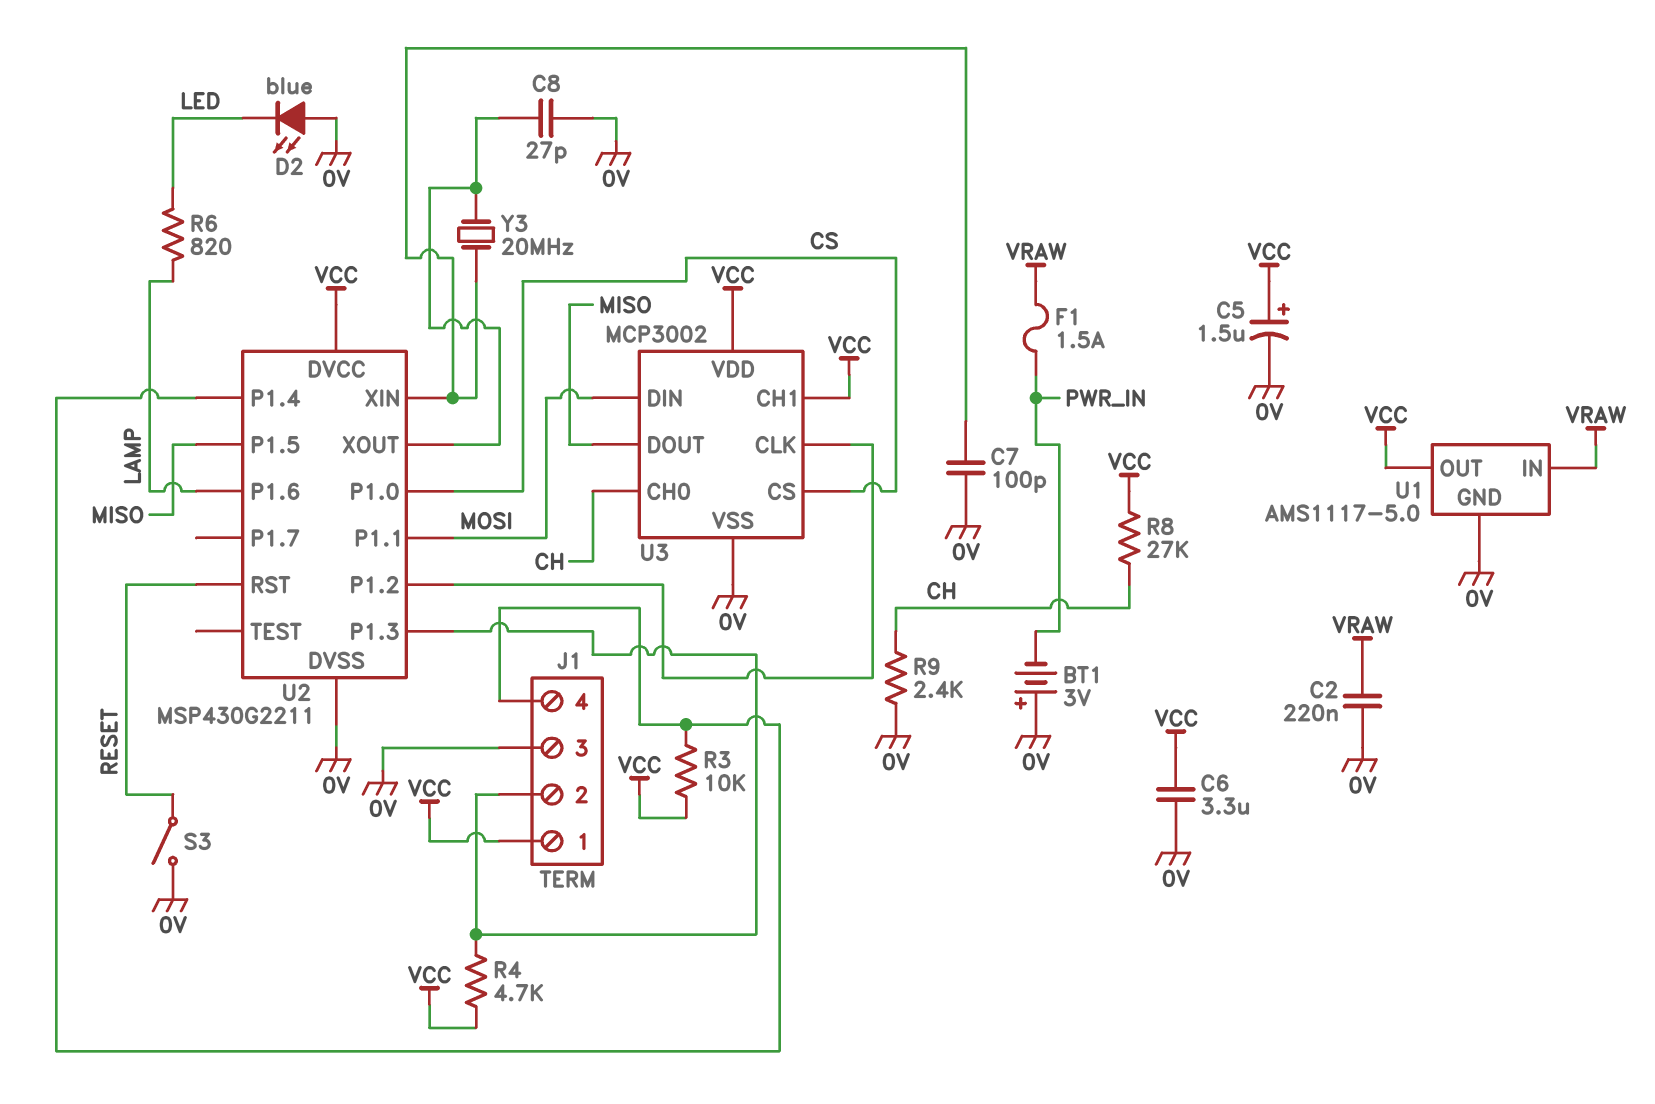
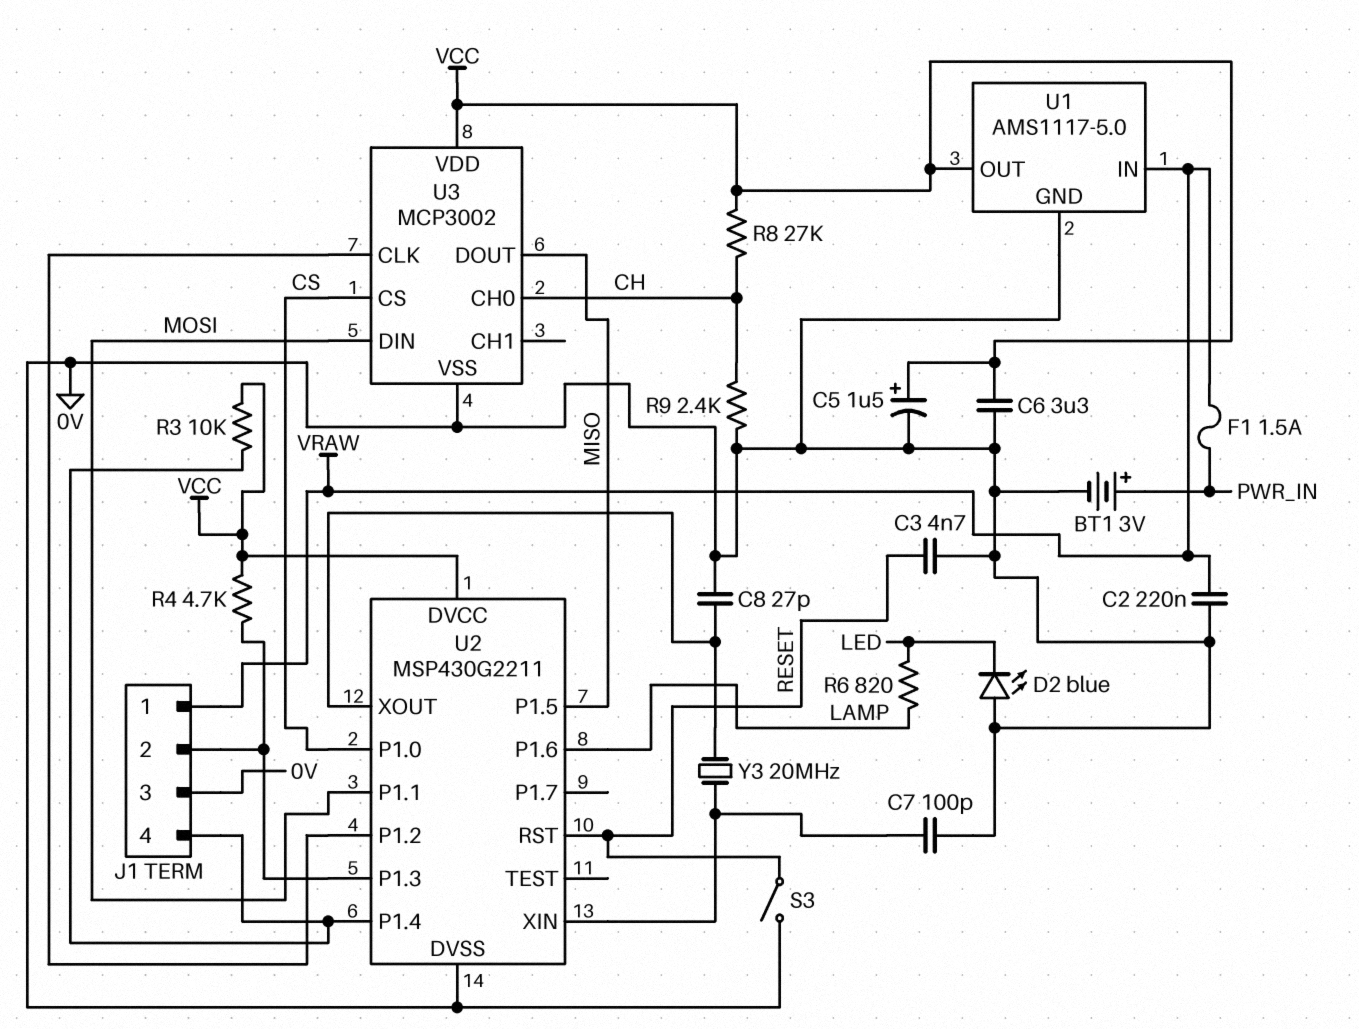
BT1: 3V (plus 0V, minus PWR_IN) -> 3V (plus PWR_IN, minus 0V)
C3: none -> 4.7nF (0V, RESET)
J1 pin 1: VCC -> VRAW
U3 pin CH1: VCC -> none

